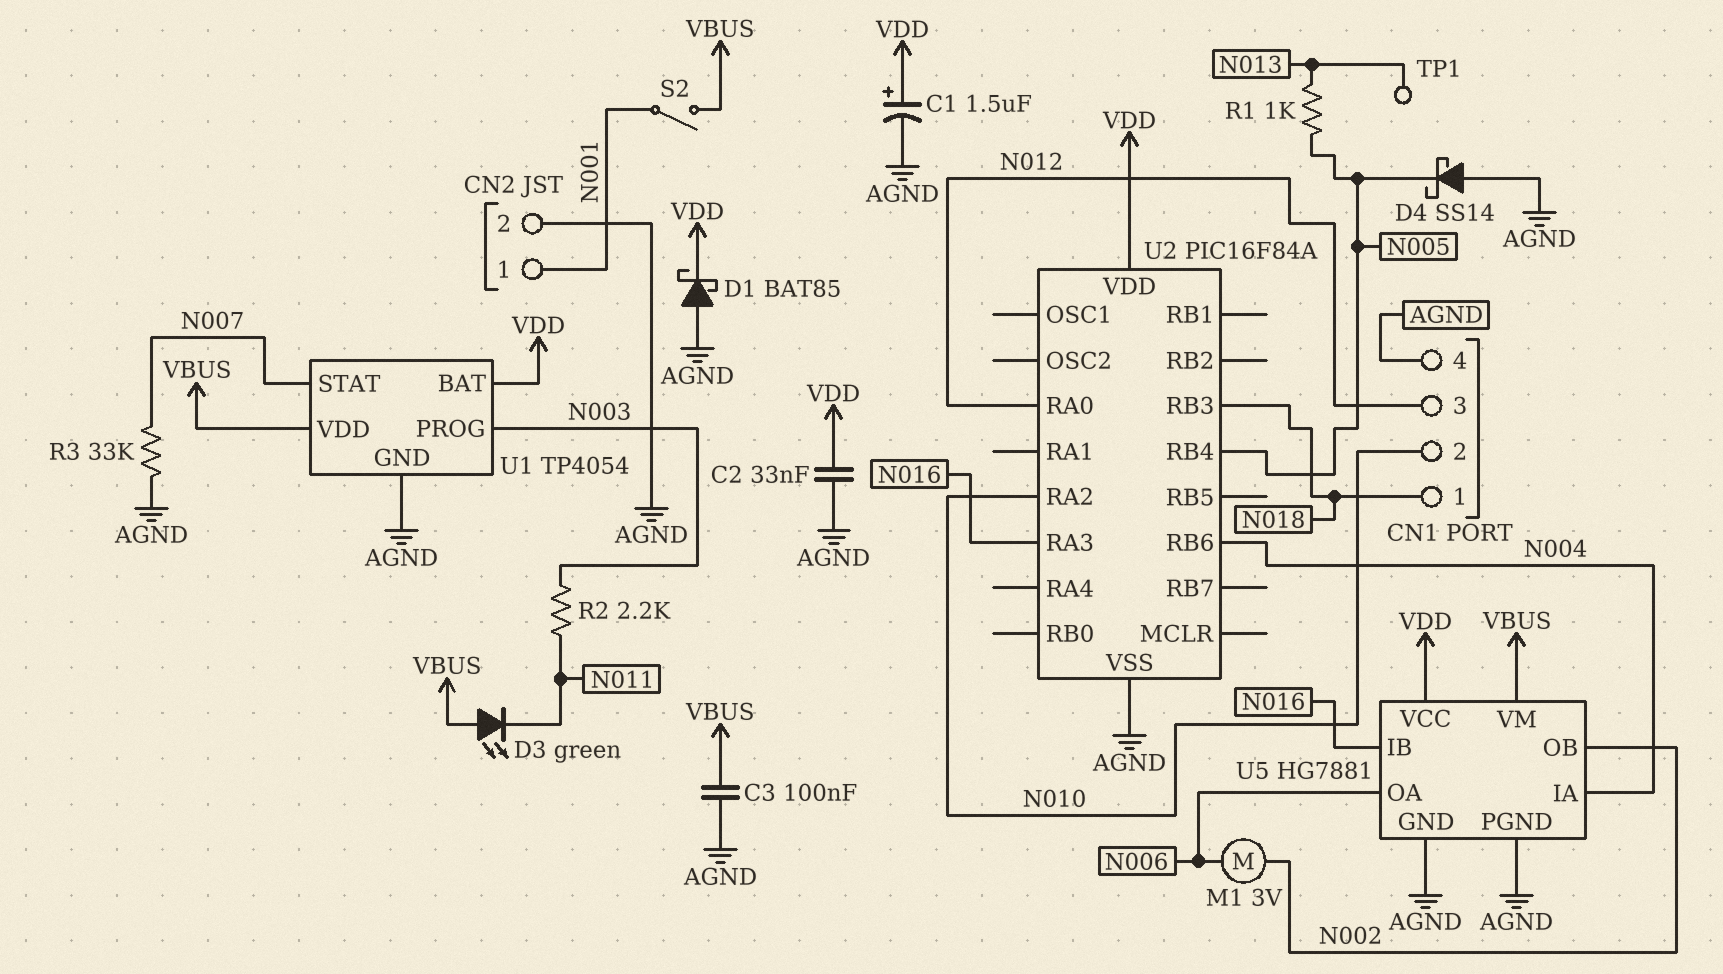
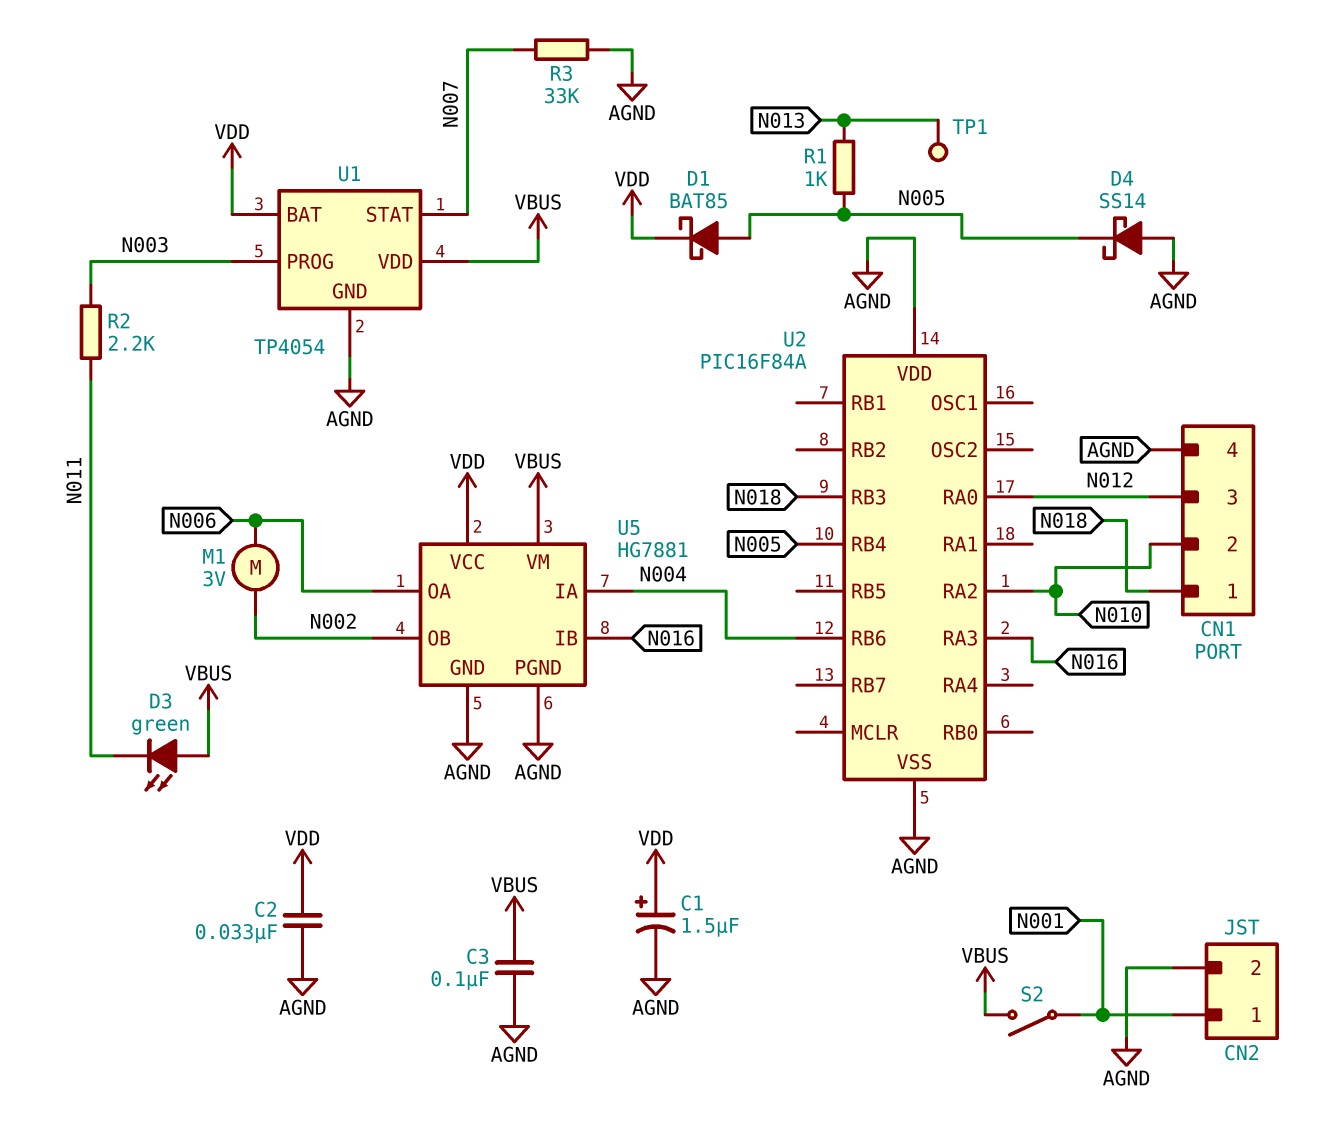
D1: schottky BAT85 (A AGND, K VDD) -> schottky BAT85 (A N005, K VDD)
U2 pin VDD: VDD -> AGND

